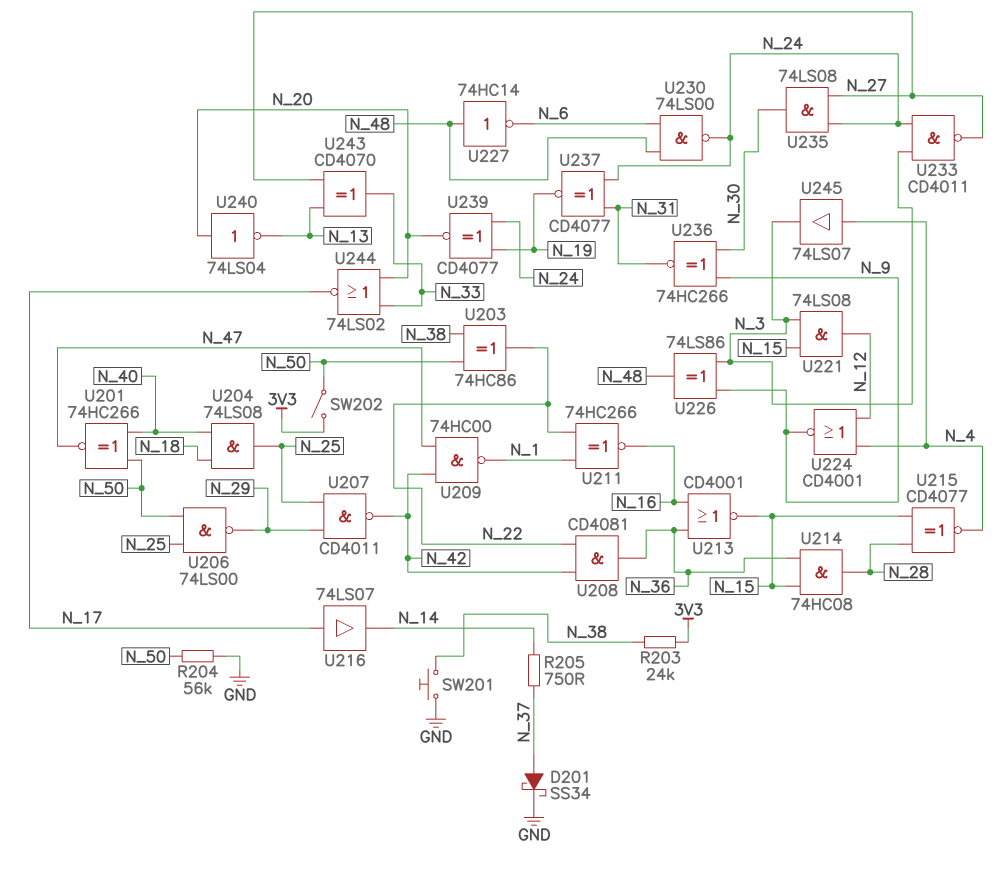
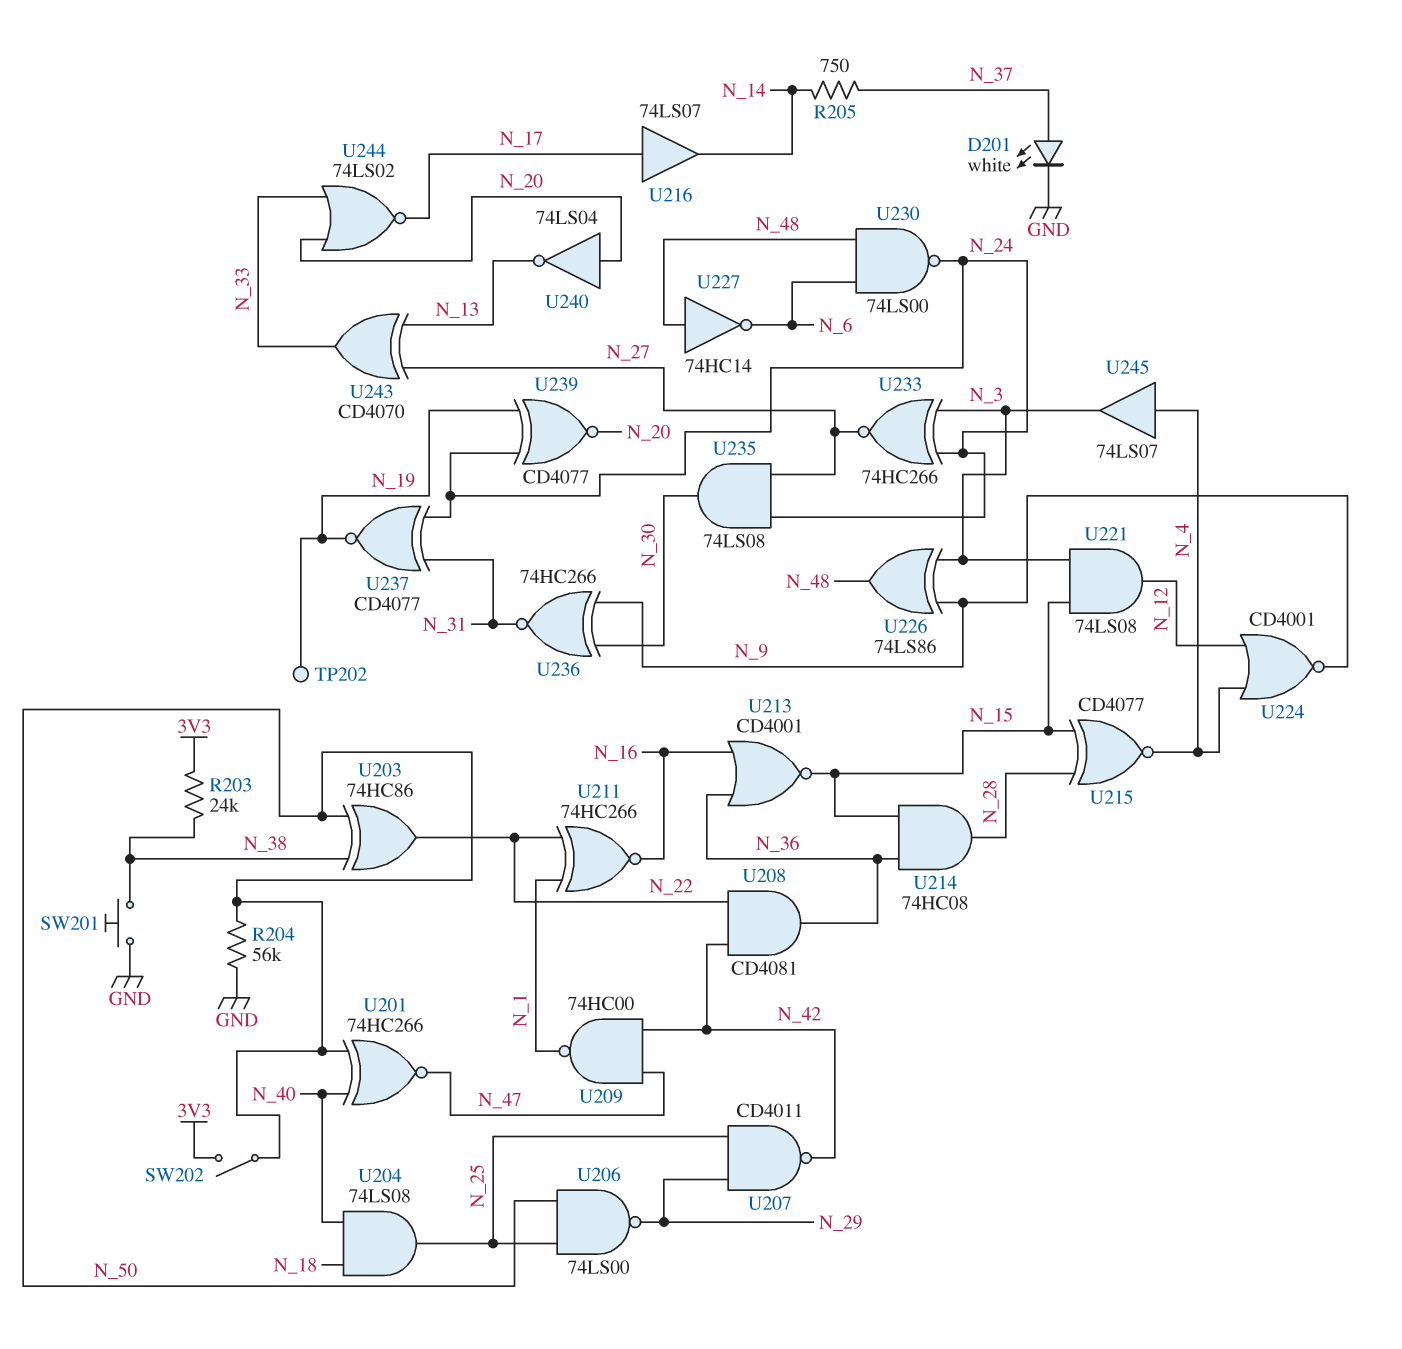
D201: schottky SS34 (A N_37, K GND) -> LED white (A N_37, K GND)
TP202: none -> test point (N_19)
U233: NAND CD4011 (in N_3, in N_24, out N_27) -> XNOR 74HC266 (in N_3, in N_24, out N_27)

